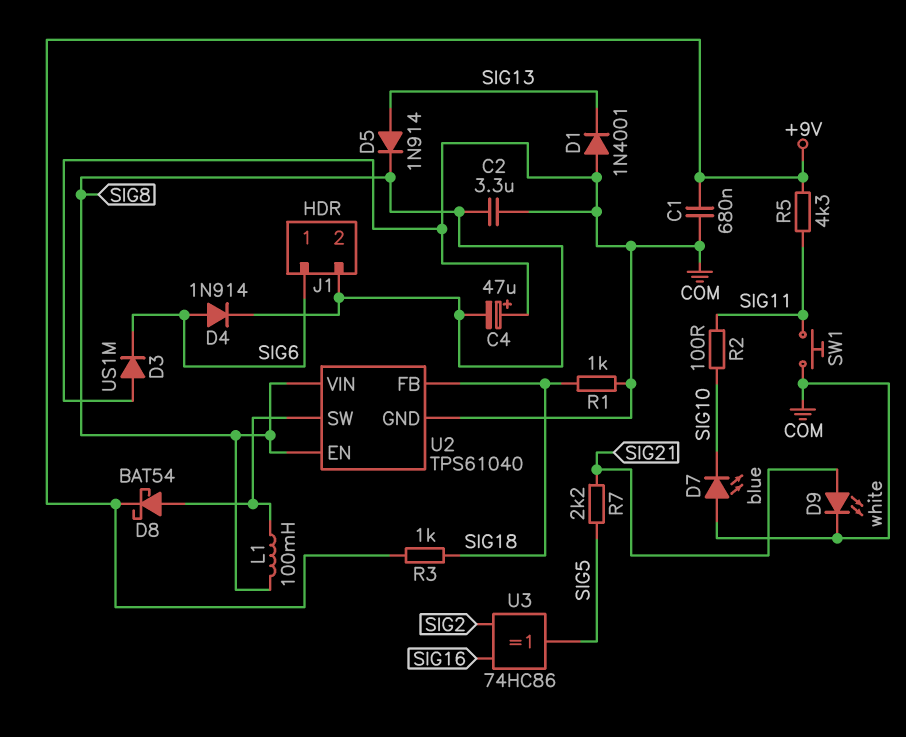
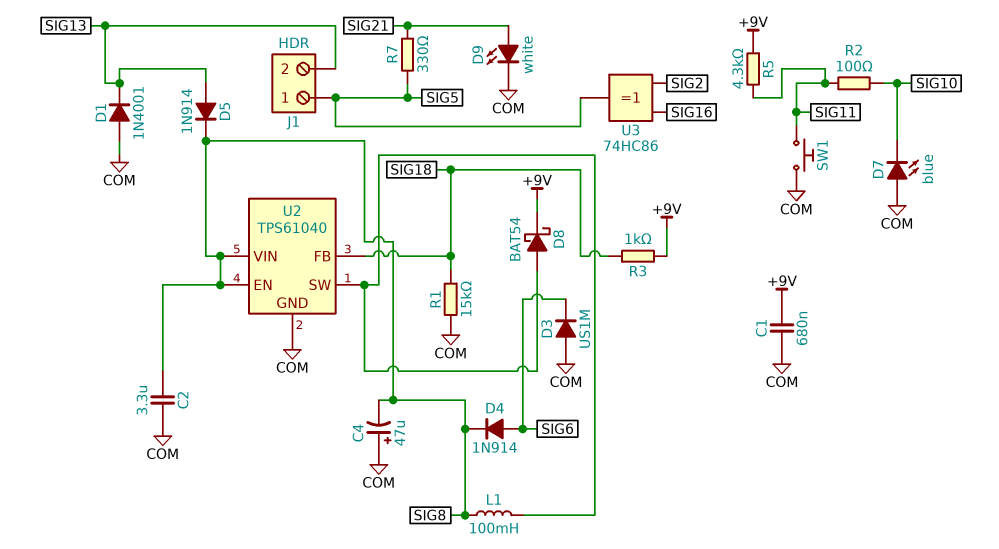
J1 pin 1: SIG6 -> SIG5
J1 pin 2: SIG8 -> SIG13
R1: 1k (COM, SIG18) -> 15k (COM, SIG18)
R7: 2.2k (SIG5, SIG21) -> 330 (SIG5, SIG21)

